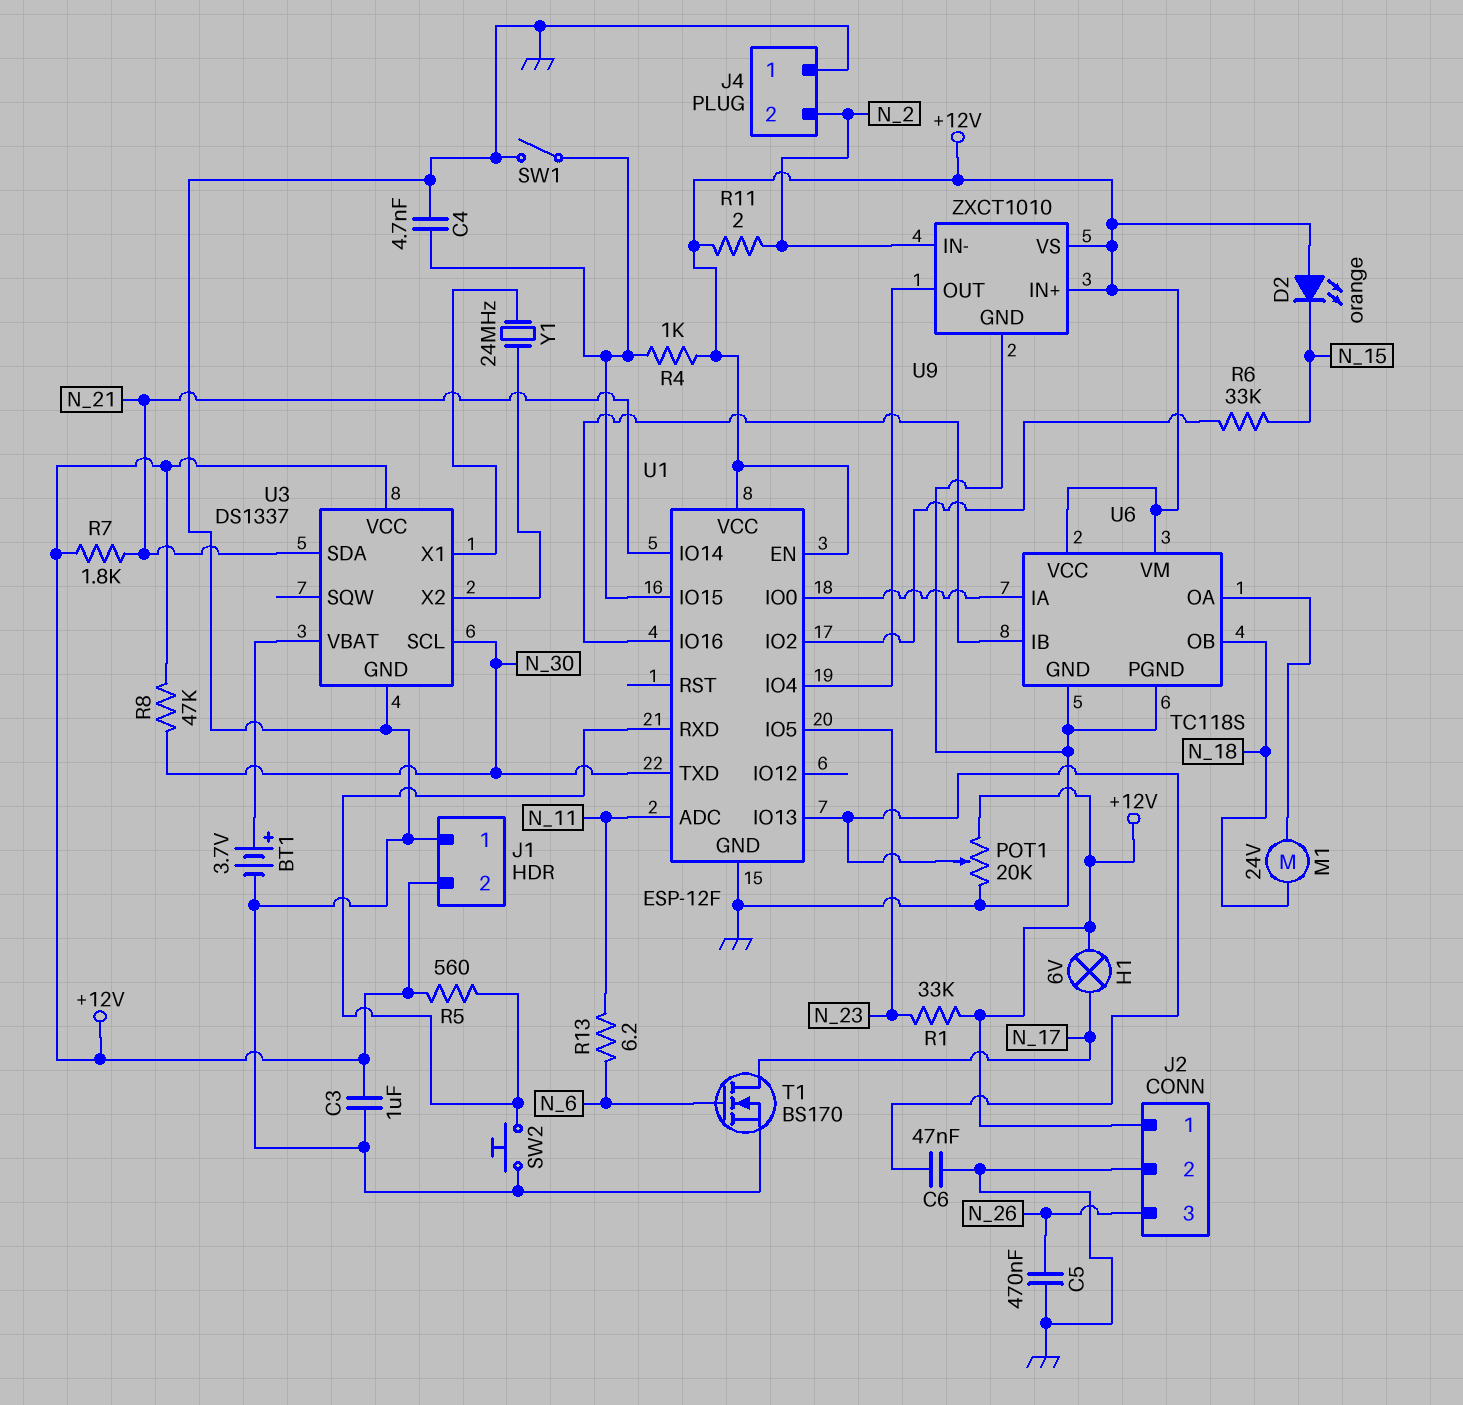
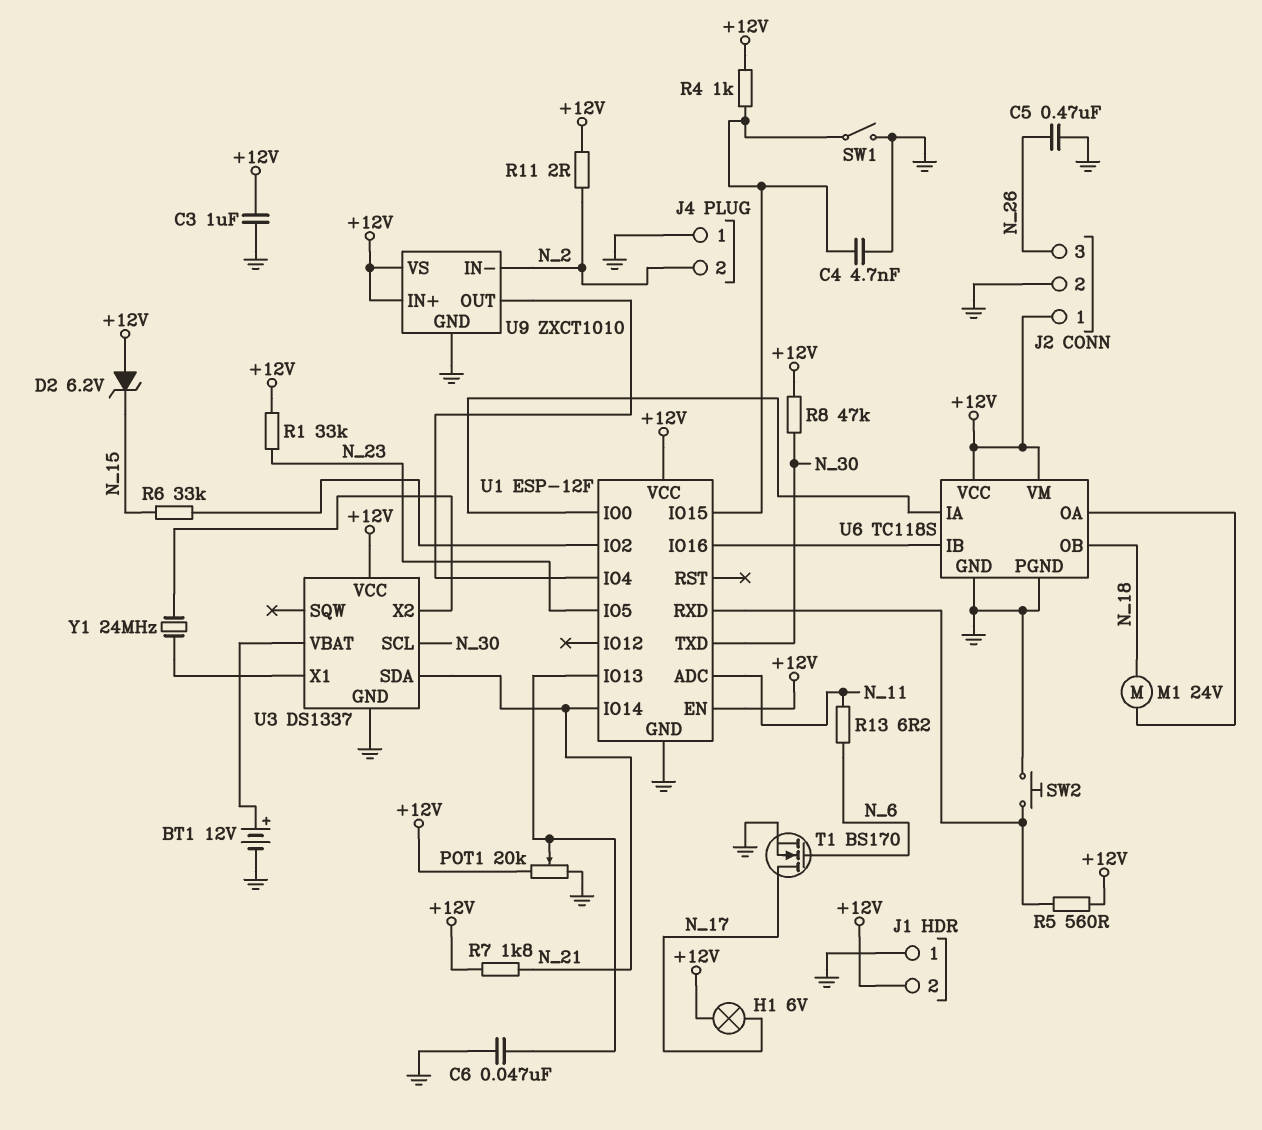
BT1: 3.7V (plus U3/VBAT, minus GND) -> 12V (plus U3/VBAT, minus GND)
D2: LED orange (A +12V, K N_15) -> zener 6.2V (A +12V, K N_15)

